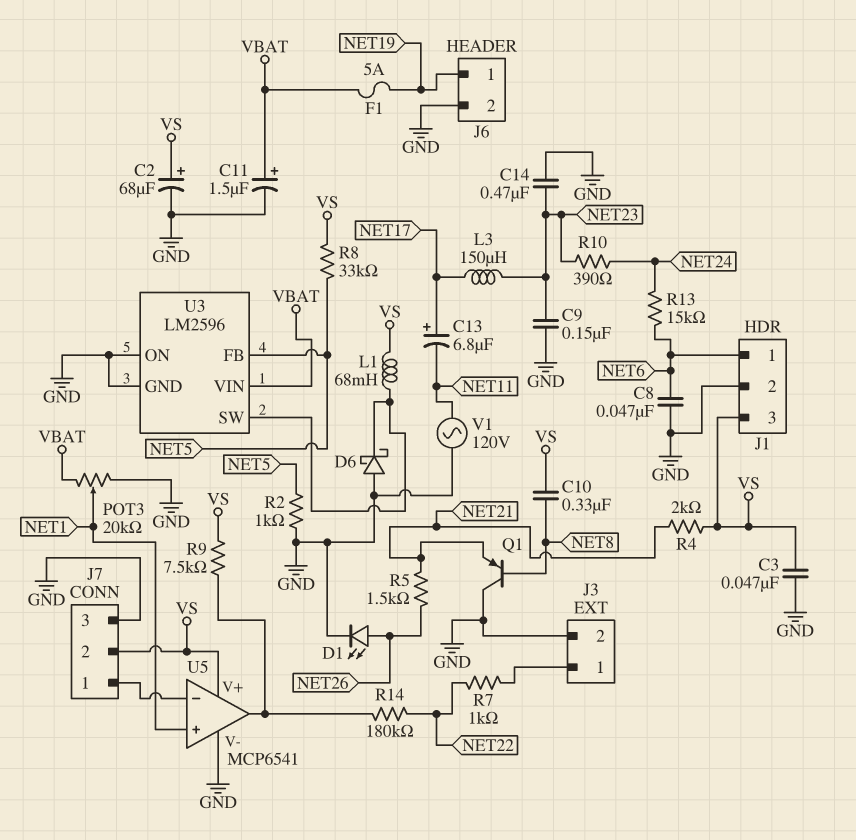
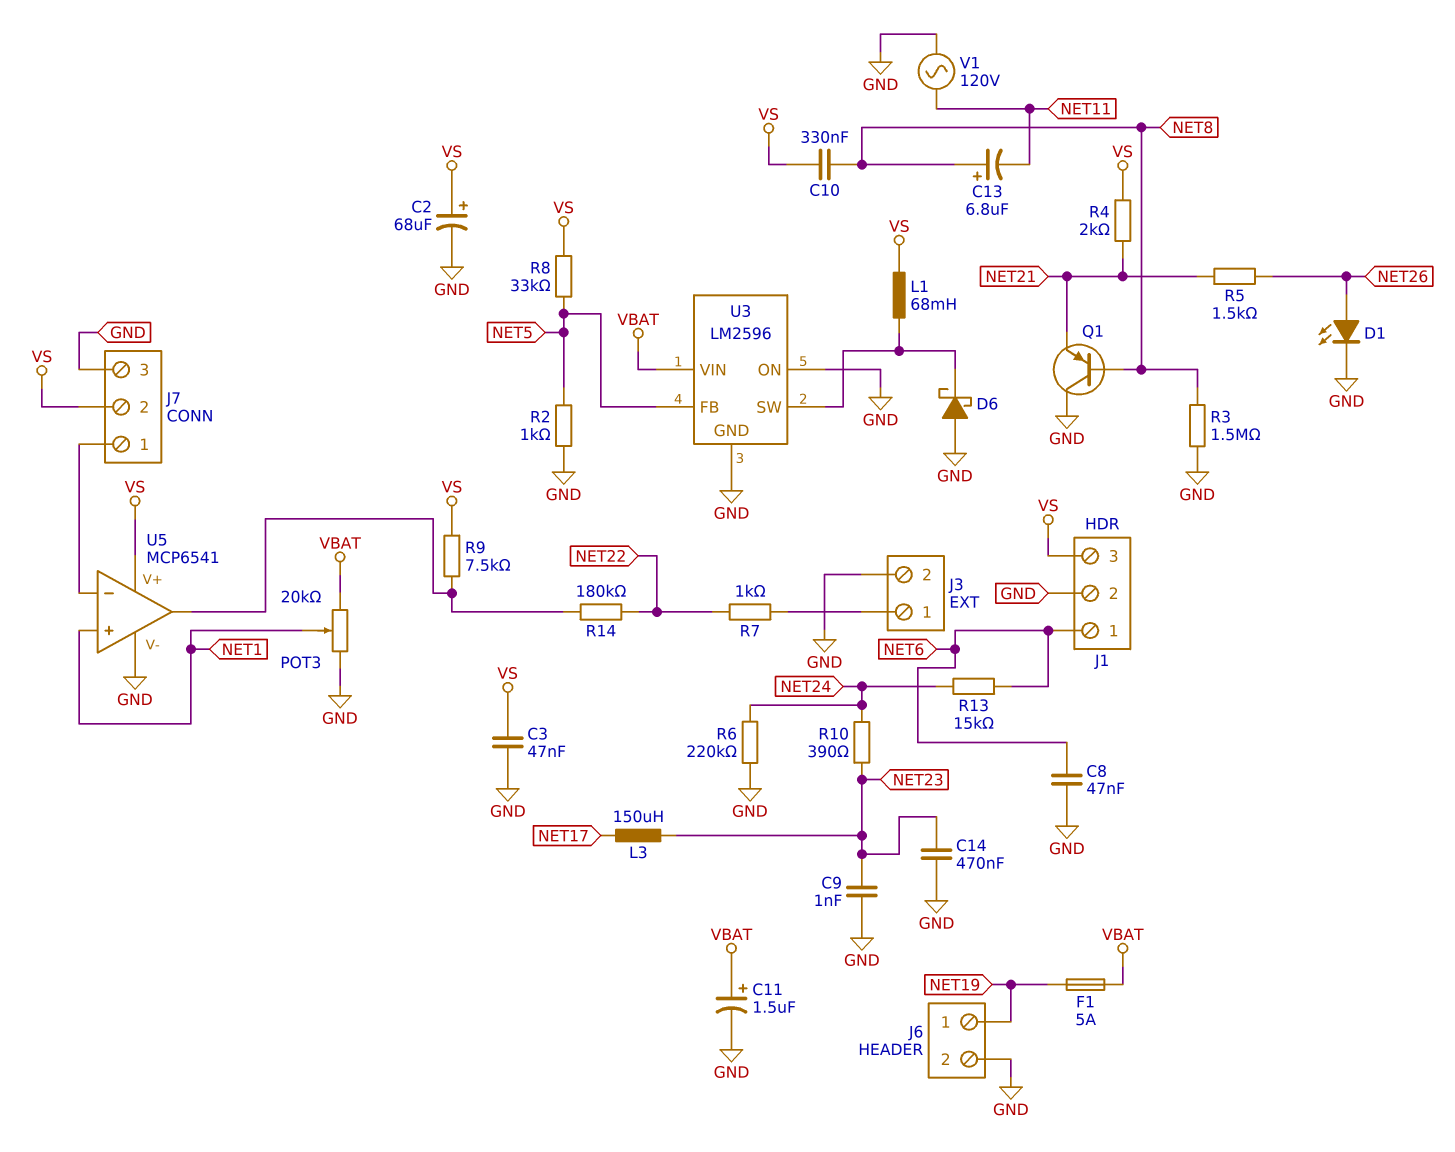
C9: 150nF (GND, NET23) -> 1nF (GND, NET23)
C13: 6.8uF (plus NET17, minus NET11) -> 6.8uF (plus NET8, minus NET11)
R3: none -> 1.5M (GND, NET8)
R6: none -> 220k (GND, NET24)

